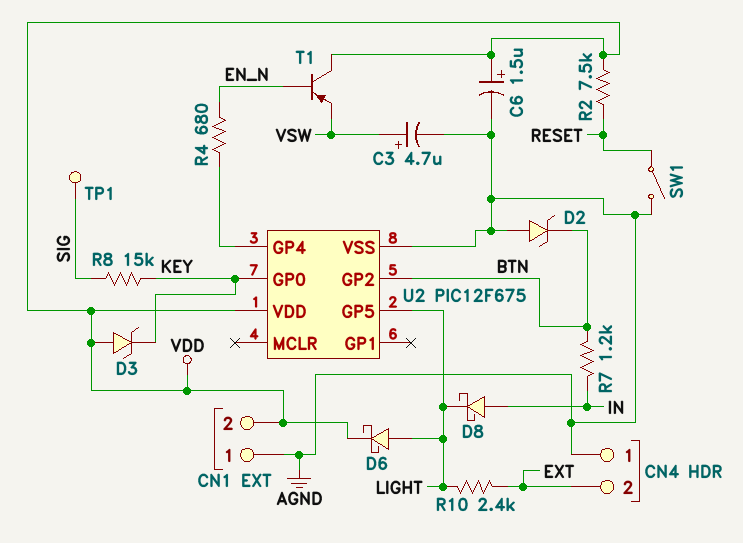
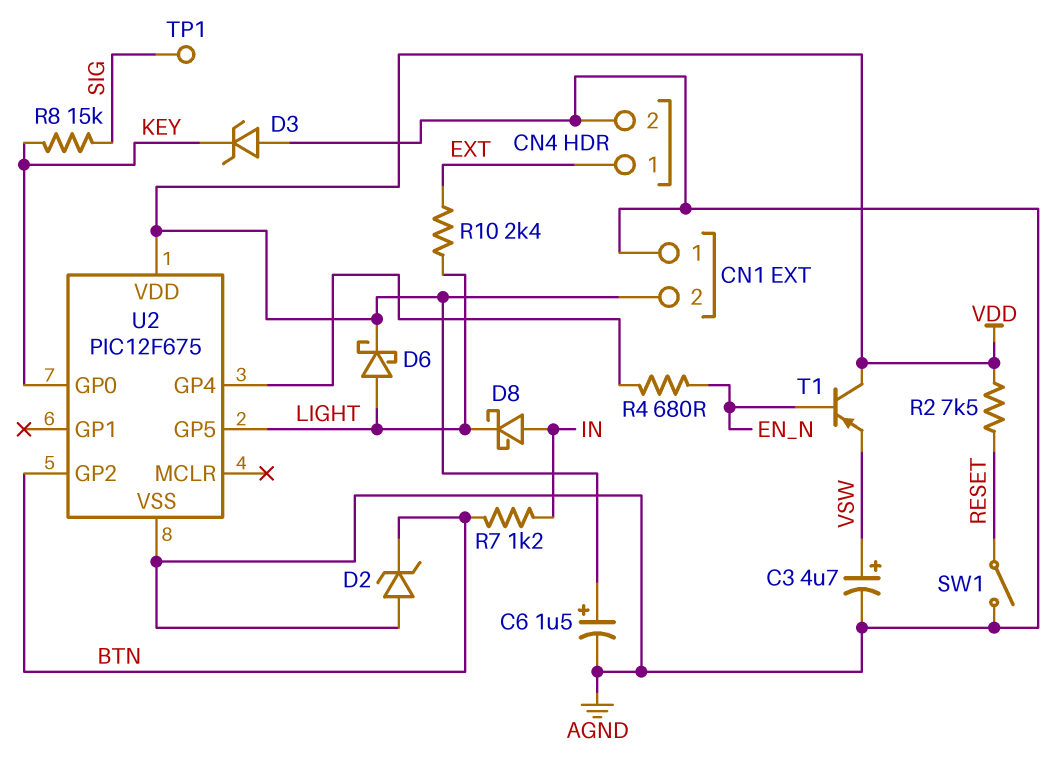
CN4 pin 1: AGND -> EXT
CN4 pin 2: EXT -> AGND
D3: zener (A VDD, K KEY) -> zener (A AGND, K KEY)

